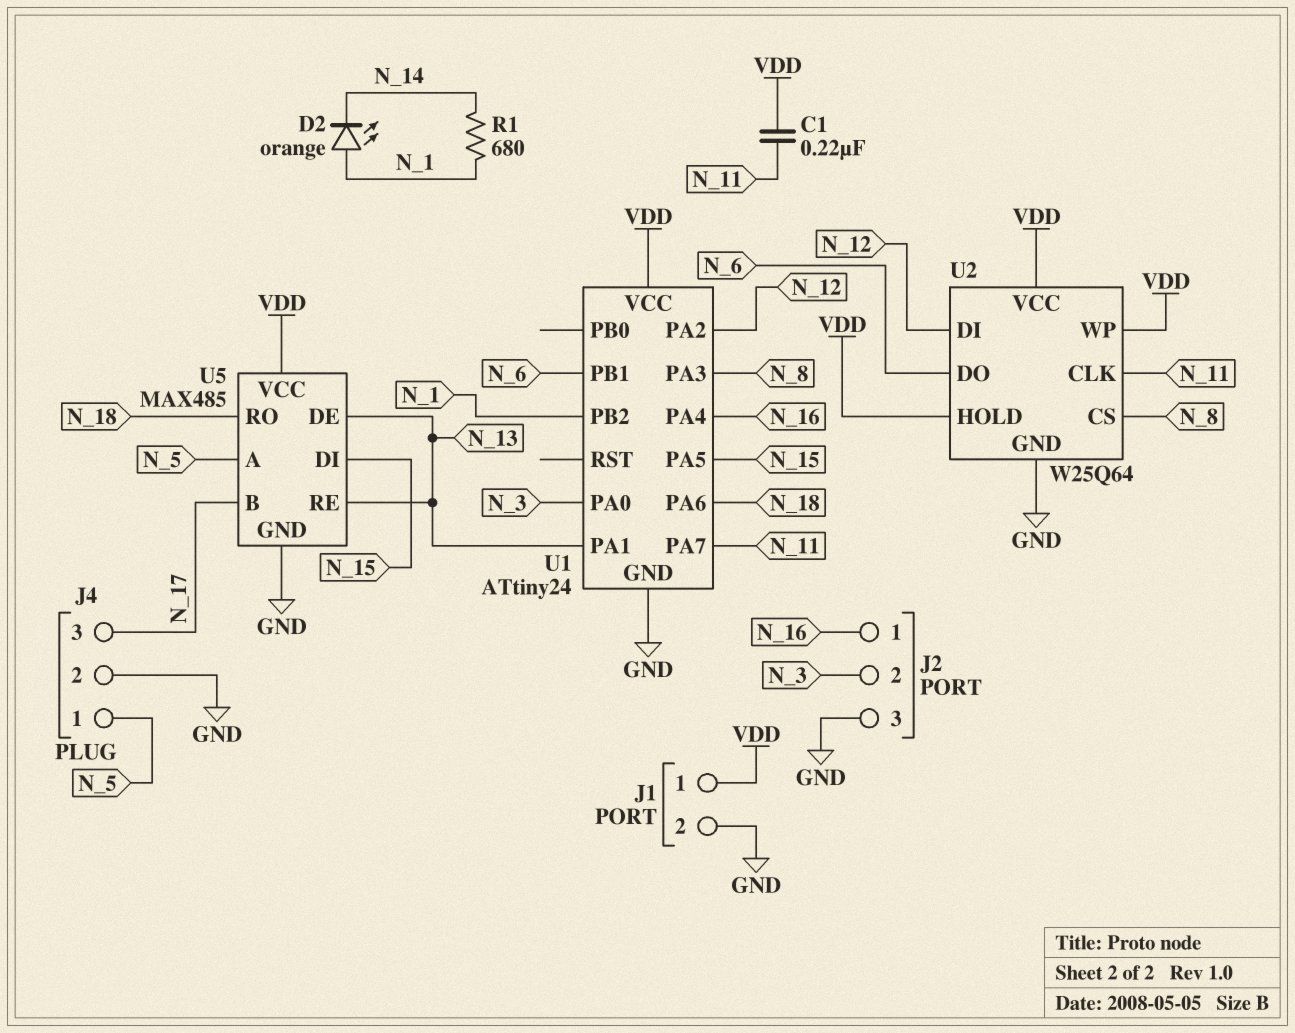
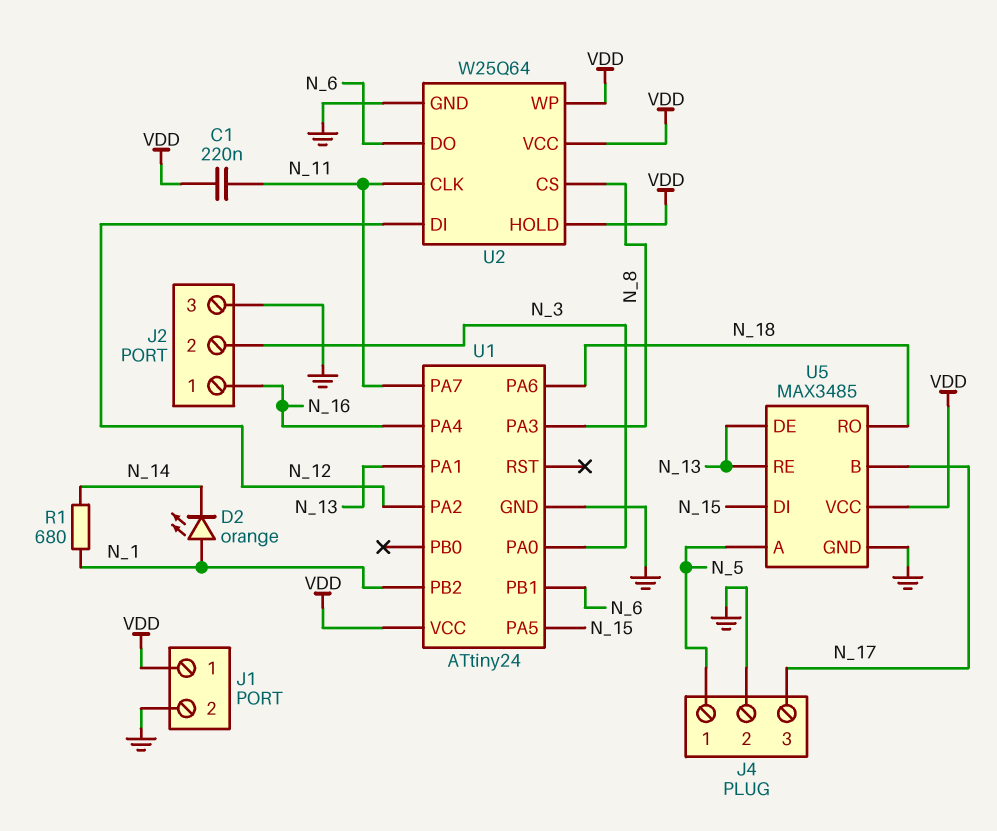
U5: MAX485 -> MAX3485

